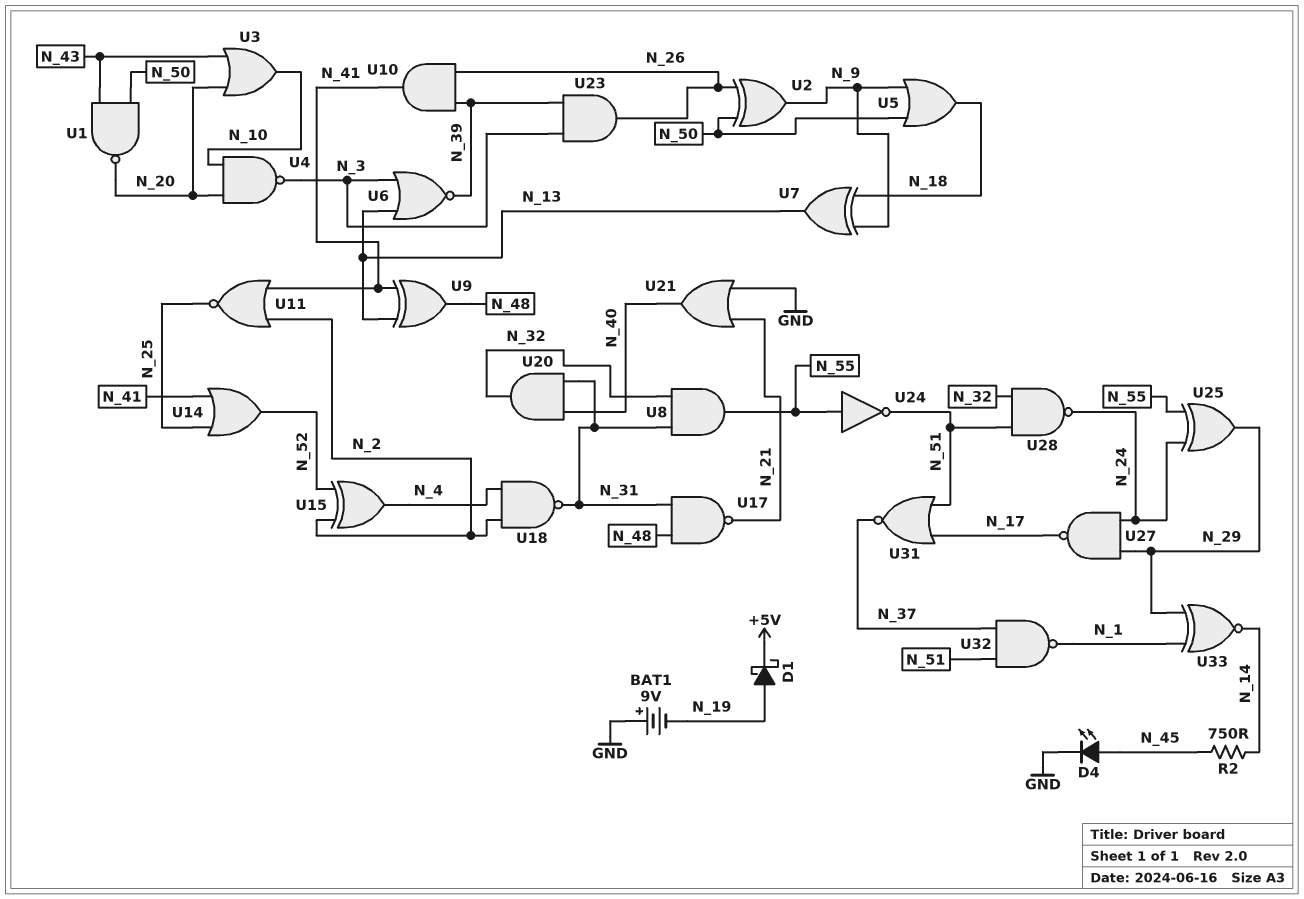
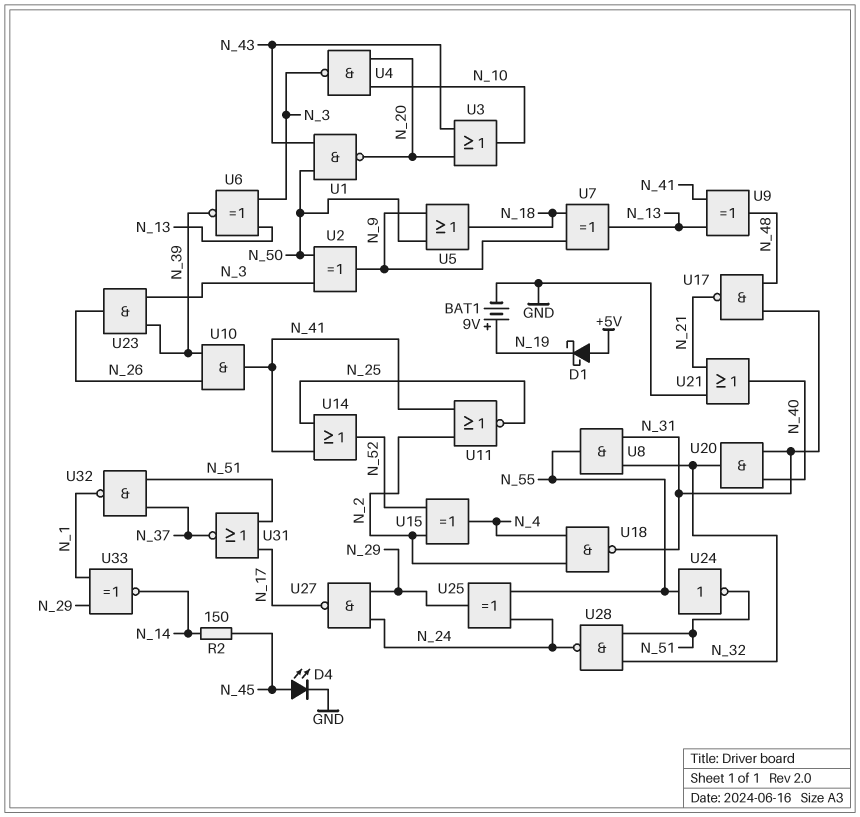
BAT1: 9V (plus GND, minus N_19) -> 9V (plus N_19, minus GND)
D1: schottky (A N_19, K +5V) -> schottky (A +5V, K N_19)
R2: 750 (N_14, N_45) -> 150 (N_14, N_45)
U2: XOR (in N_26, in N_50, out N_9) -> XOR (in N_3, in N_50, out N_9)
U6: NOR (in N_3, in N_13, out N_39) -> XNOR (in N_3, in N_13, out N_39)

